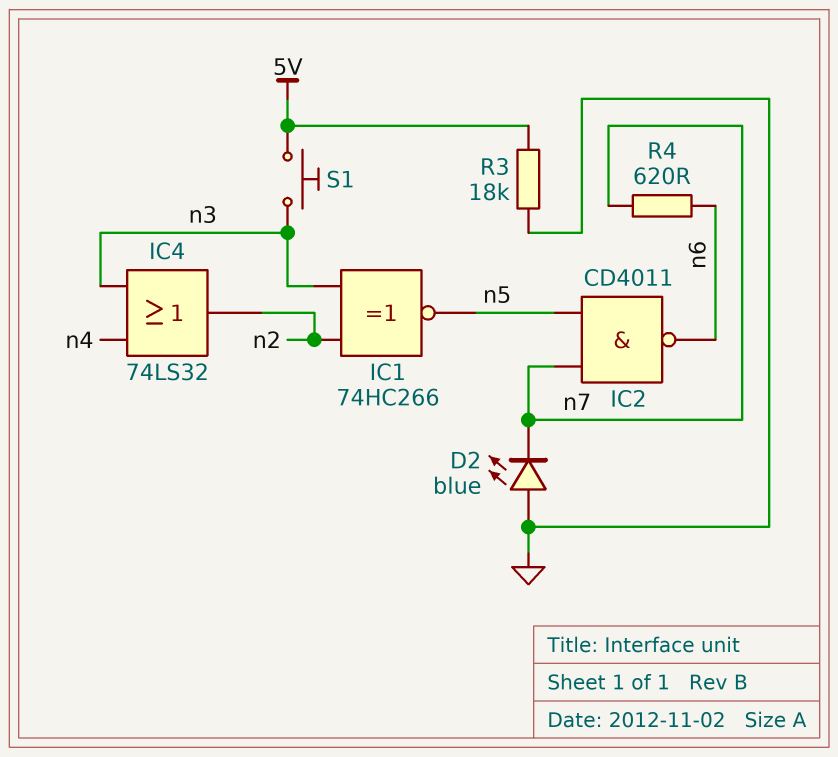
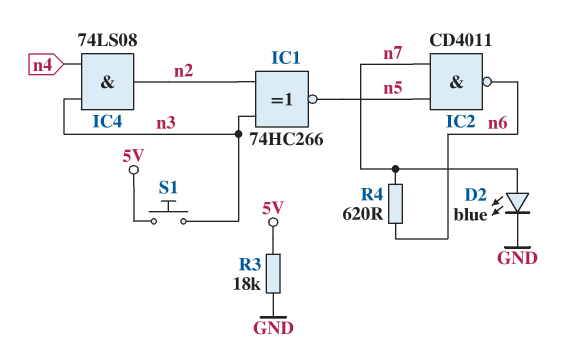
D2: LED blue (A GND, K n7) -> LED blue (A n7, K GND)
IC4: OR 74LS32 (in n3, in n4, out n2) -> AND 74LS08 (in n3, in n4, out n2)

